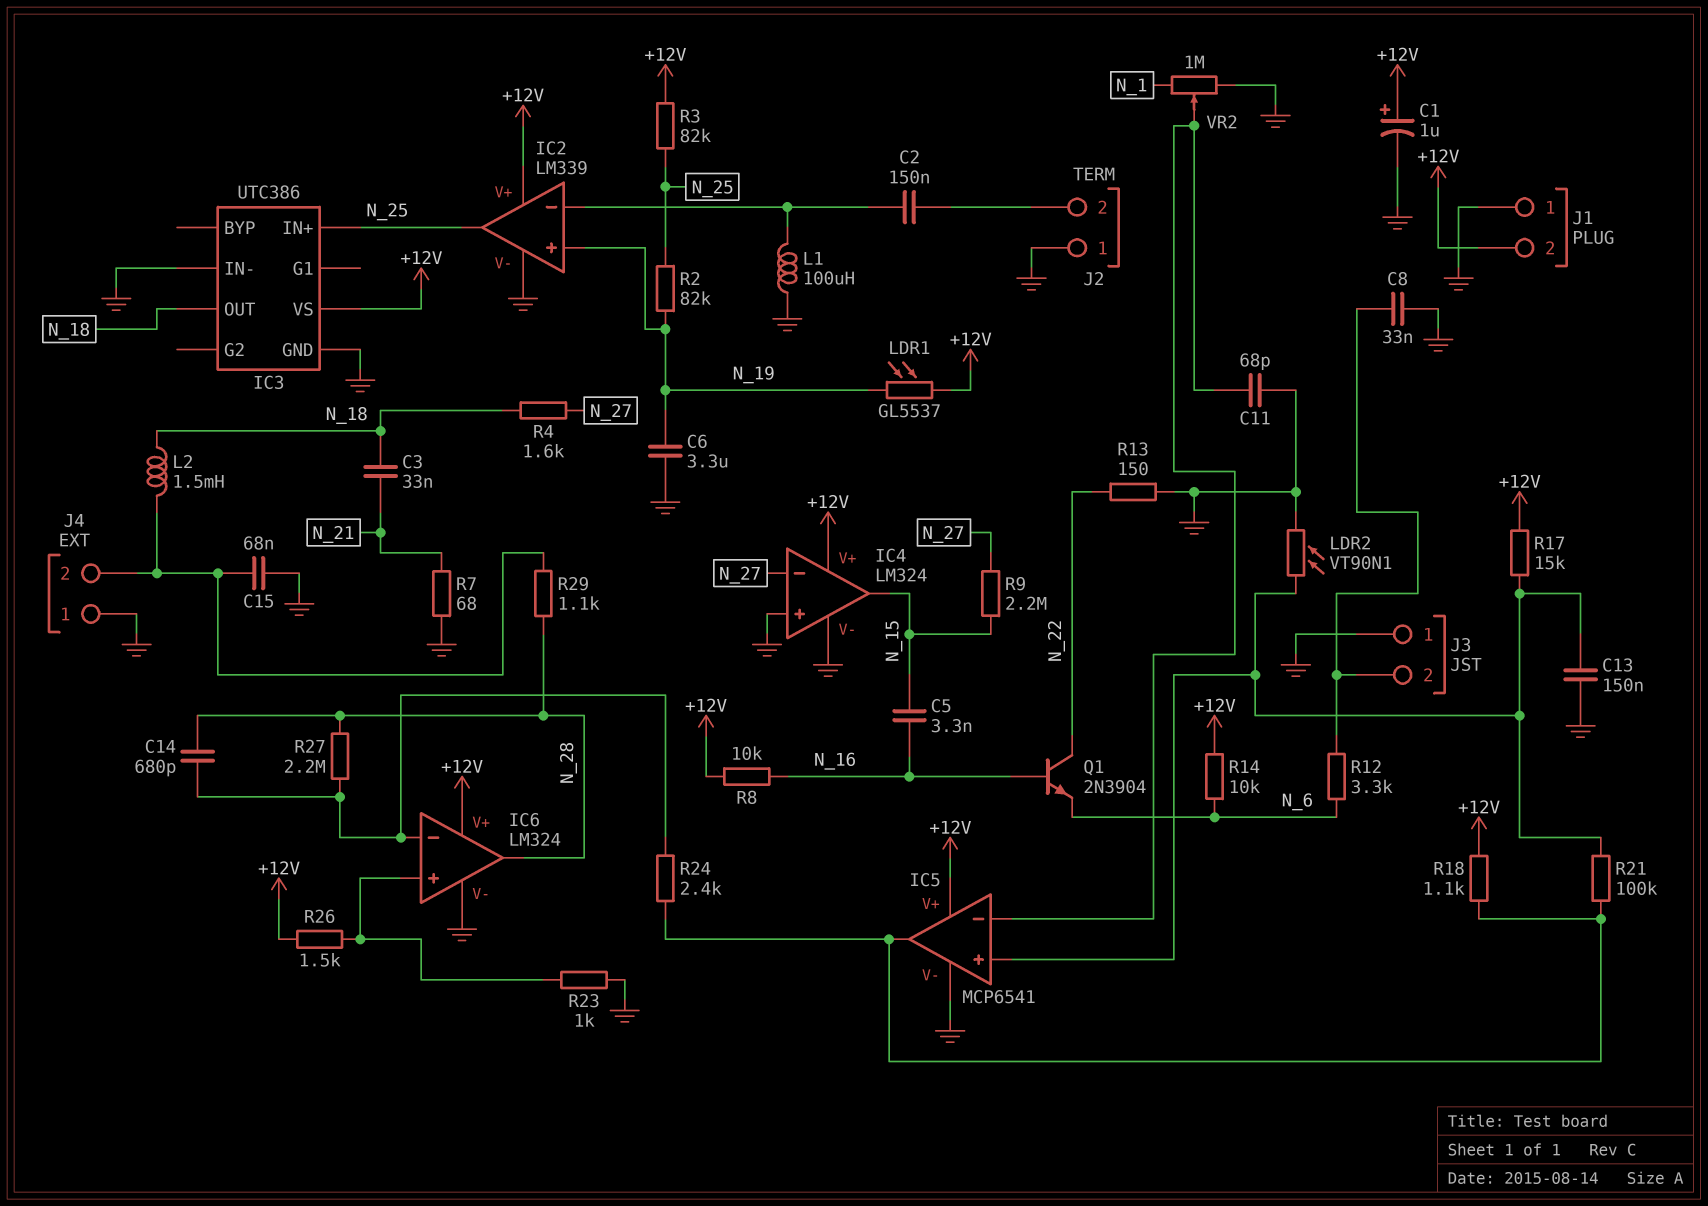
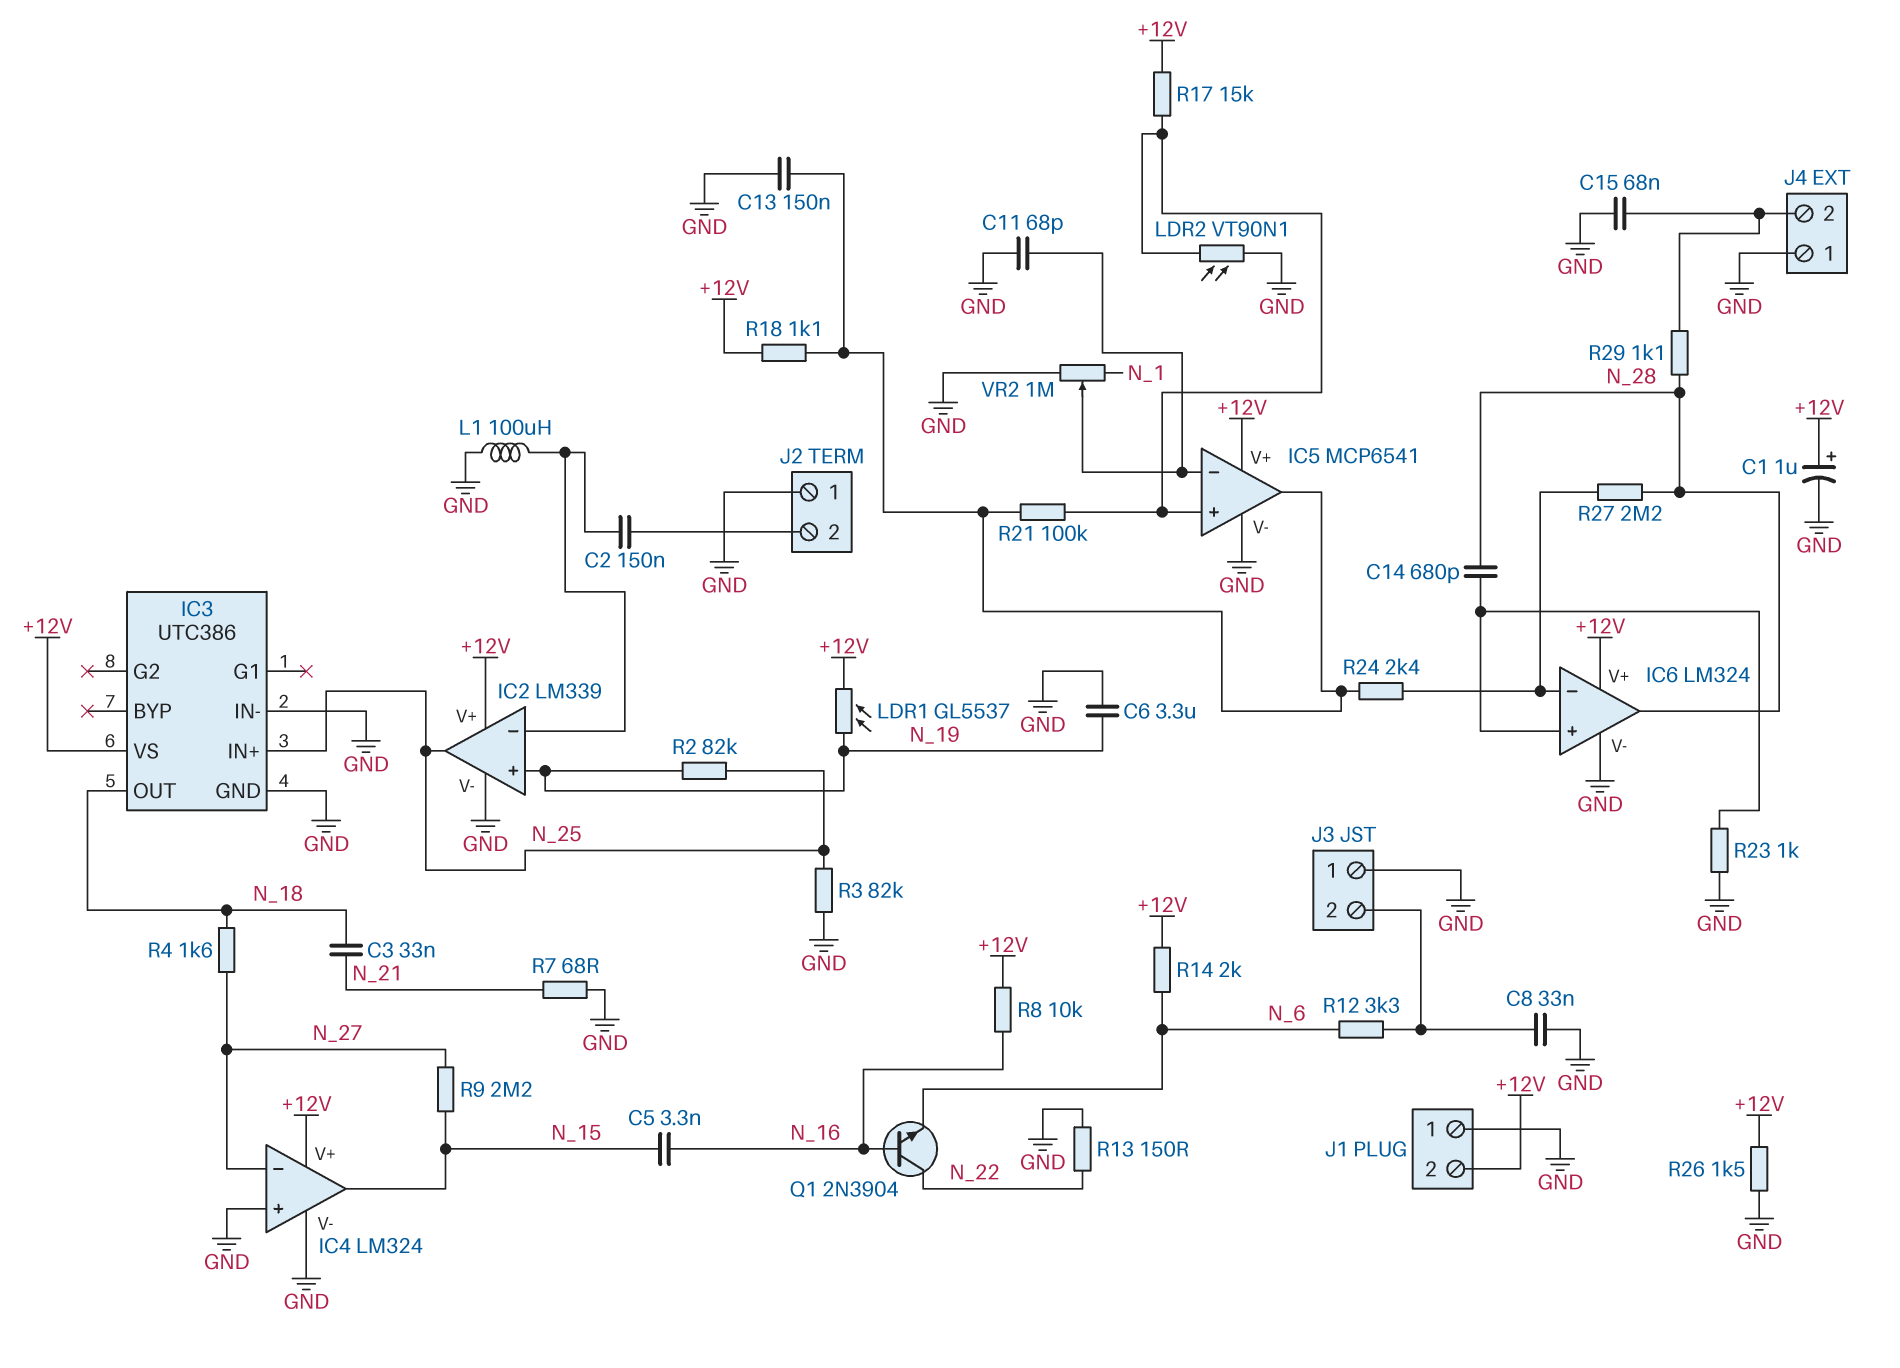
C13: 150nF (GND, IC5/in+) -> 150nF (GND, IC5/out)
C14: 680pF (IC6/in-, N_28) -> 680pF (IC6/in+, N_28)
L2: 1.5mH (J4/2, N_18) -> none
R3: 82k (+12V, N_25) -> 82k (GND, N_25)
R14: 10k (+12V, N_6) -> 2k (+12V, N_6)
R26: 1.5k (+12V, IC6/in+) -> 1.5k (+12V, GND)

